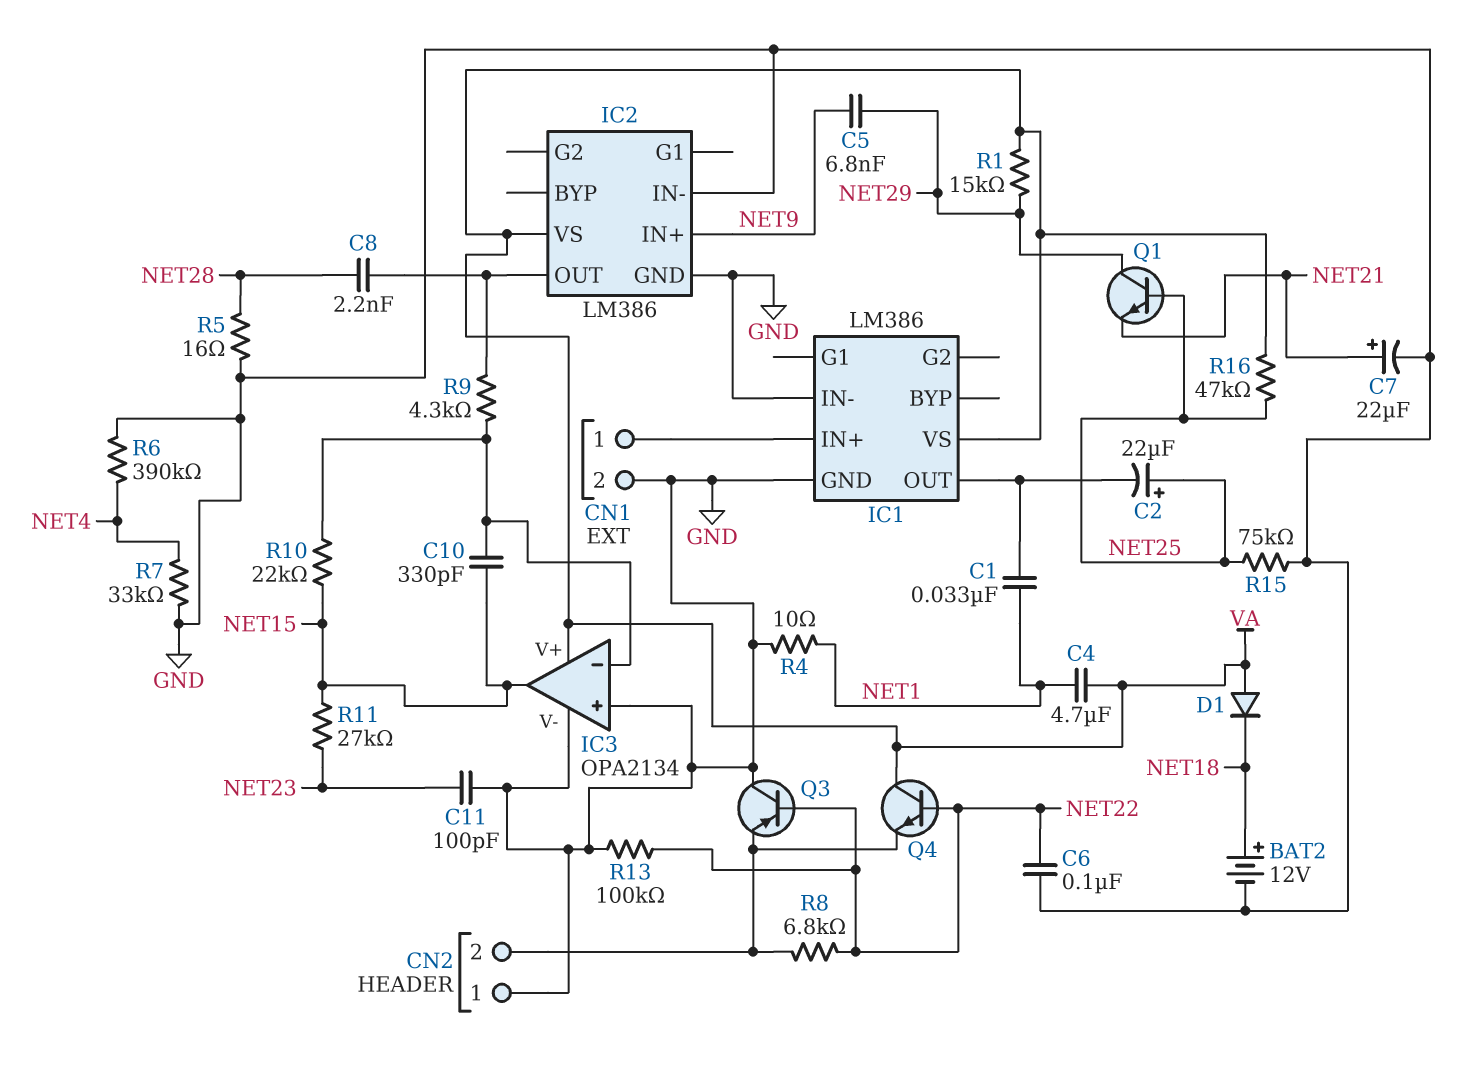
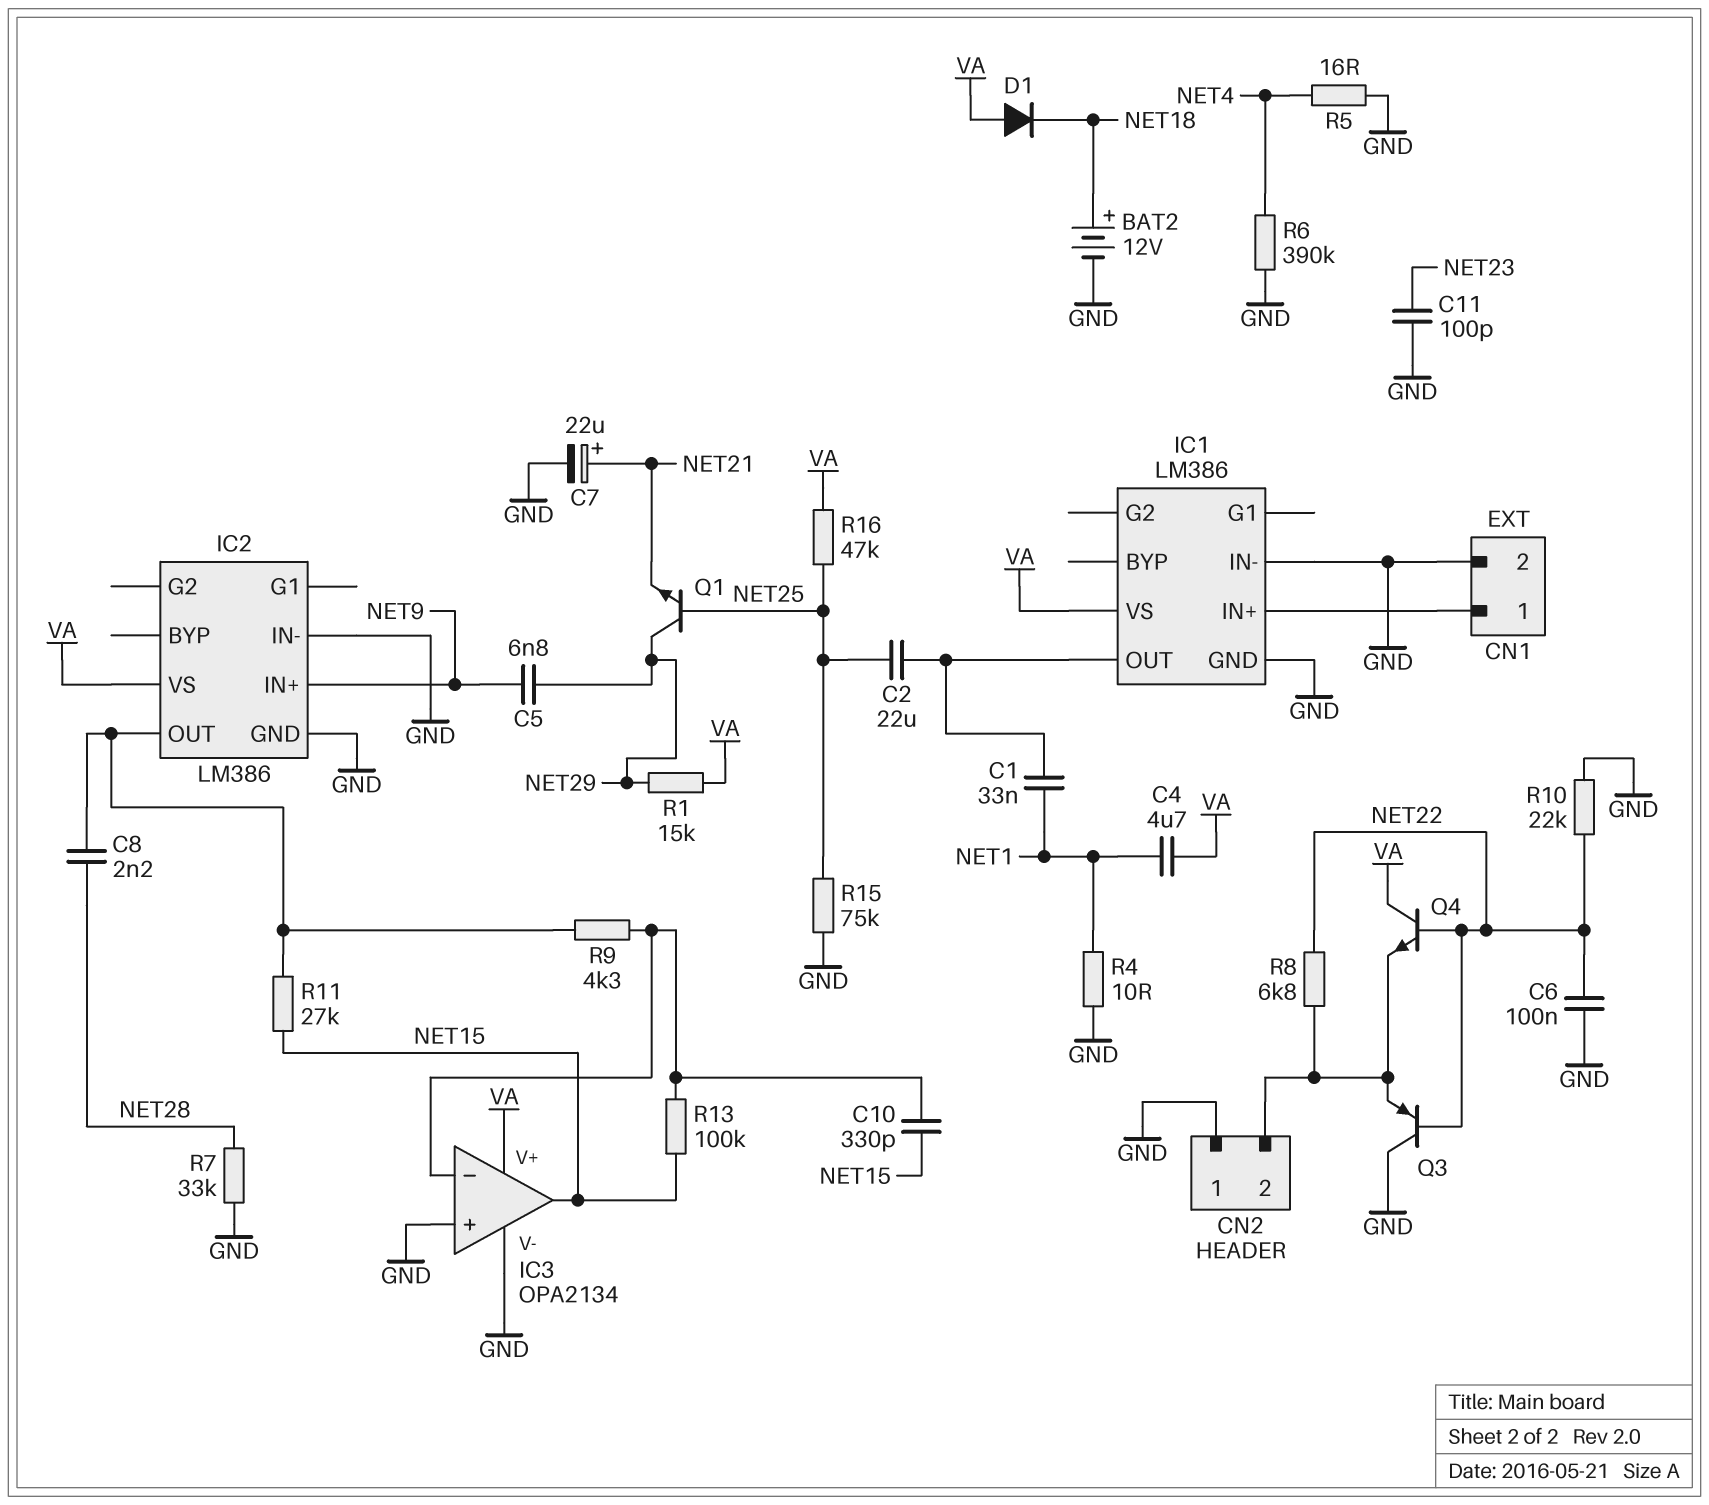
C2: 22uF (plus NET25, minus IC1/OUT) -> 22uF (IC1/OUT, NET25)
R5: 16 (GND, NET28) -> 16 (GND, NET4)
R7: 33k (GND, NET4) -> 33k (GND, NET28)
R10: 22k (IC3/in-, NET15) -> 22k (GND, NET22)
R11: 27k (NET15, NET23) -> 27k (IC2/OUT, NET15)
R13: 100k (GND, NET22) -> 100k (IC3/in-, NET15)

